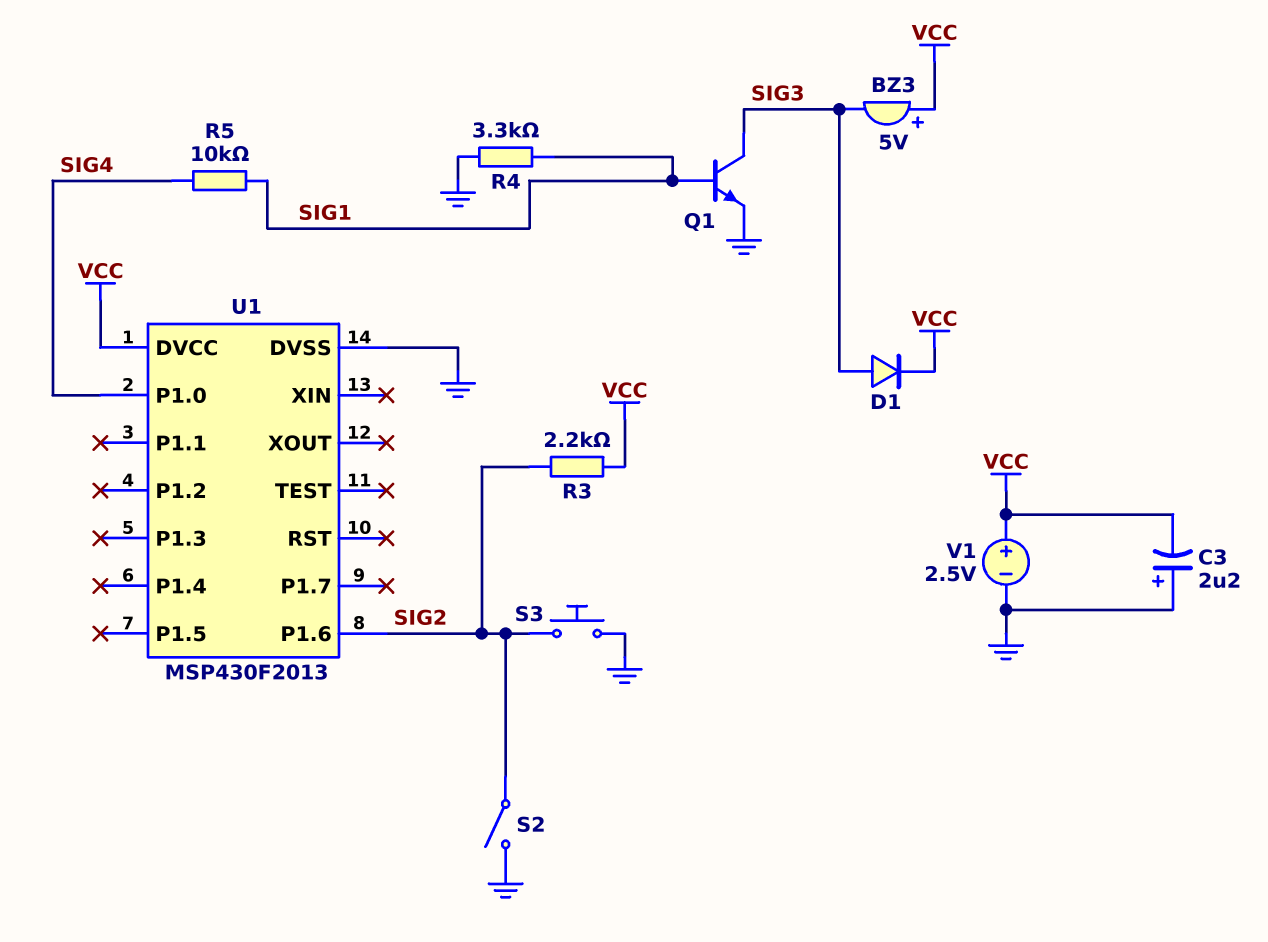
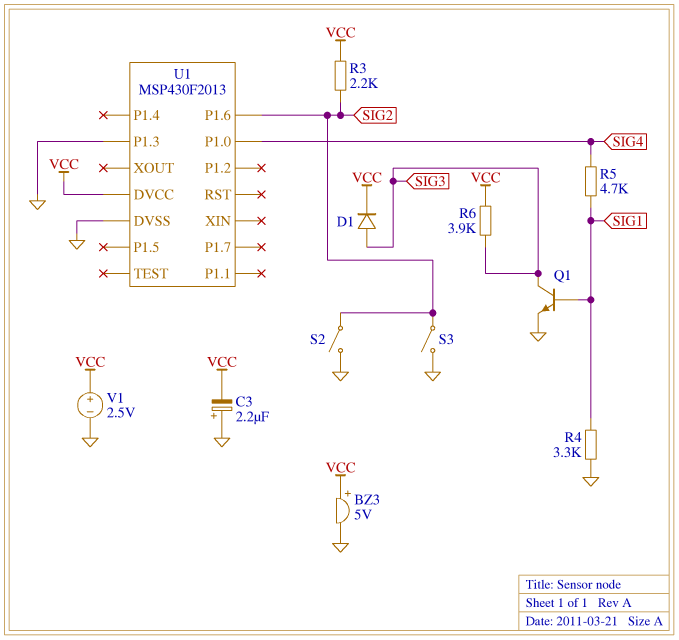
BZ3: buzzer 5V (plus VCC, minus SIG3) -> buzzer 5V (plus VCC, minus GND)
R5: 10k (SIG1, SIG4) -> 4.7k (SIG1, SIG4)
R6: none -> 3.9k (SIG3, VCC)
S3: button (GND, SIG2) -> switch (GND, SIG2)
U1 pin P1.3: none -> GND

